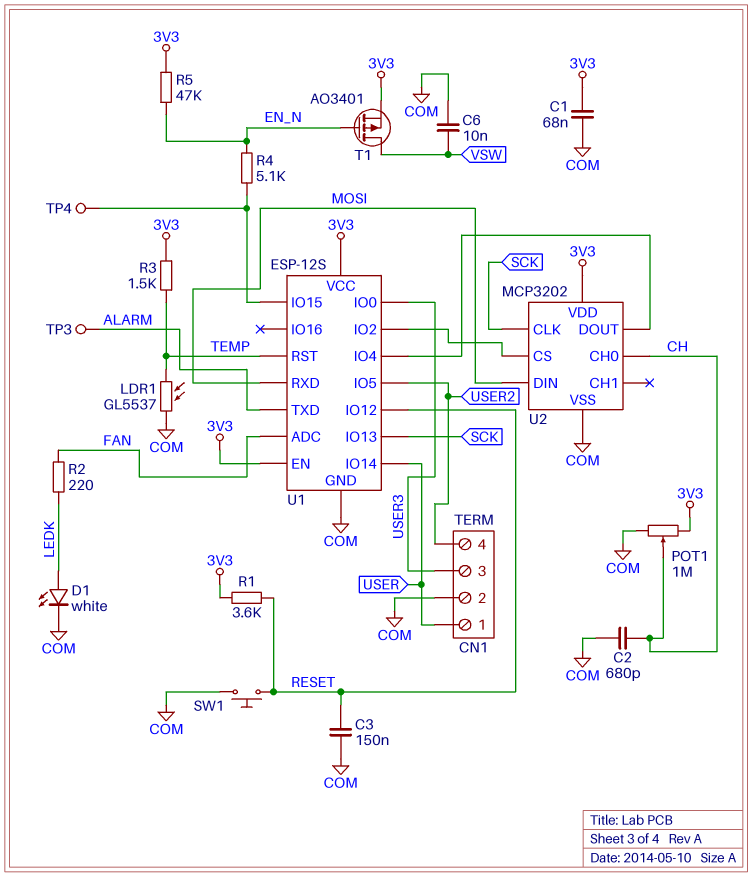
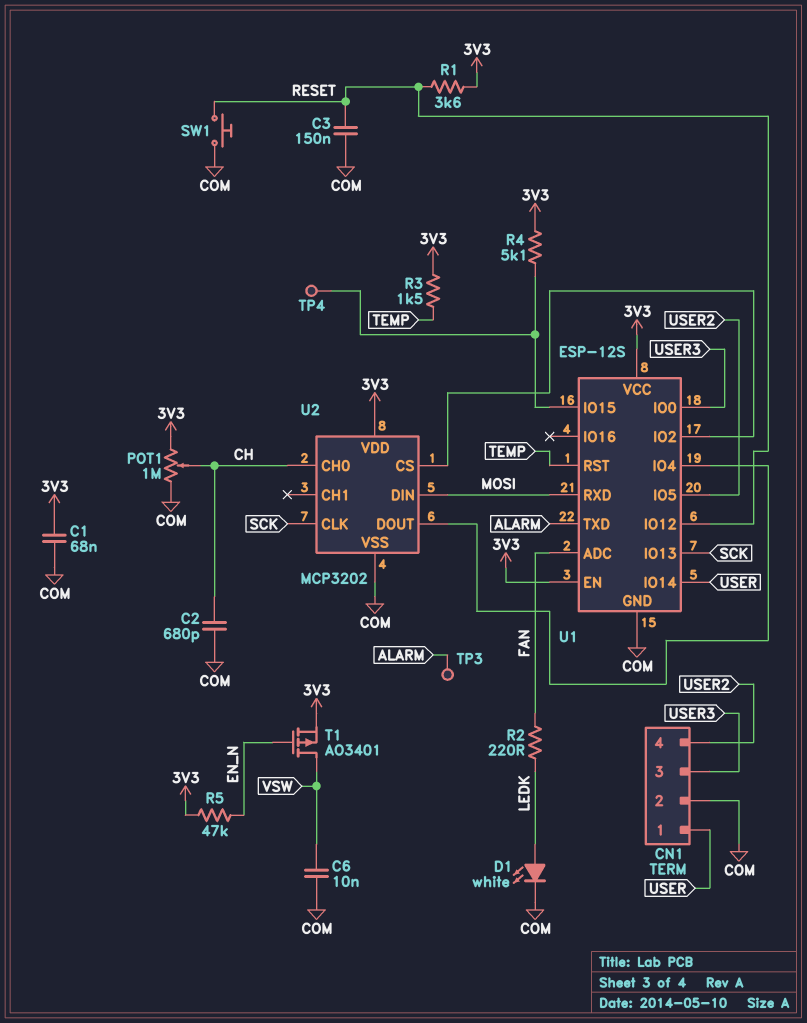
LDR1: GL5537 (COM, TEMP) -> none
R4: 5.1k (EN_N, U1/IO15) -> 5.1k (3V3, U1/IO15)

